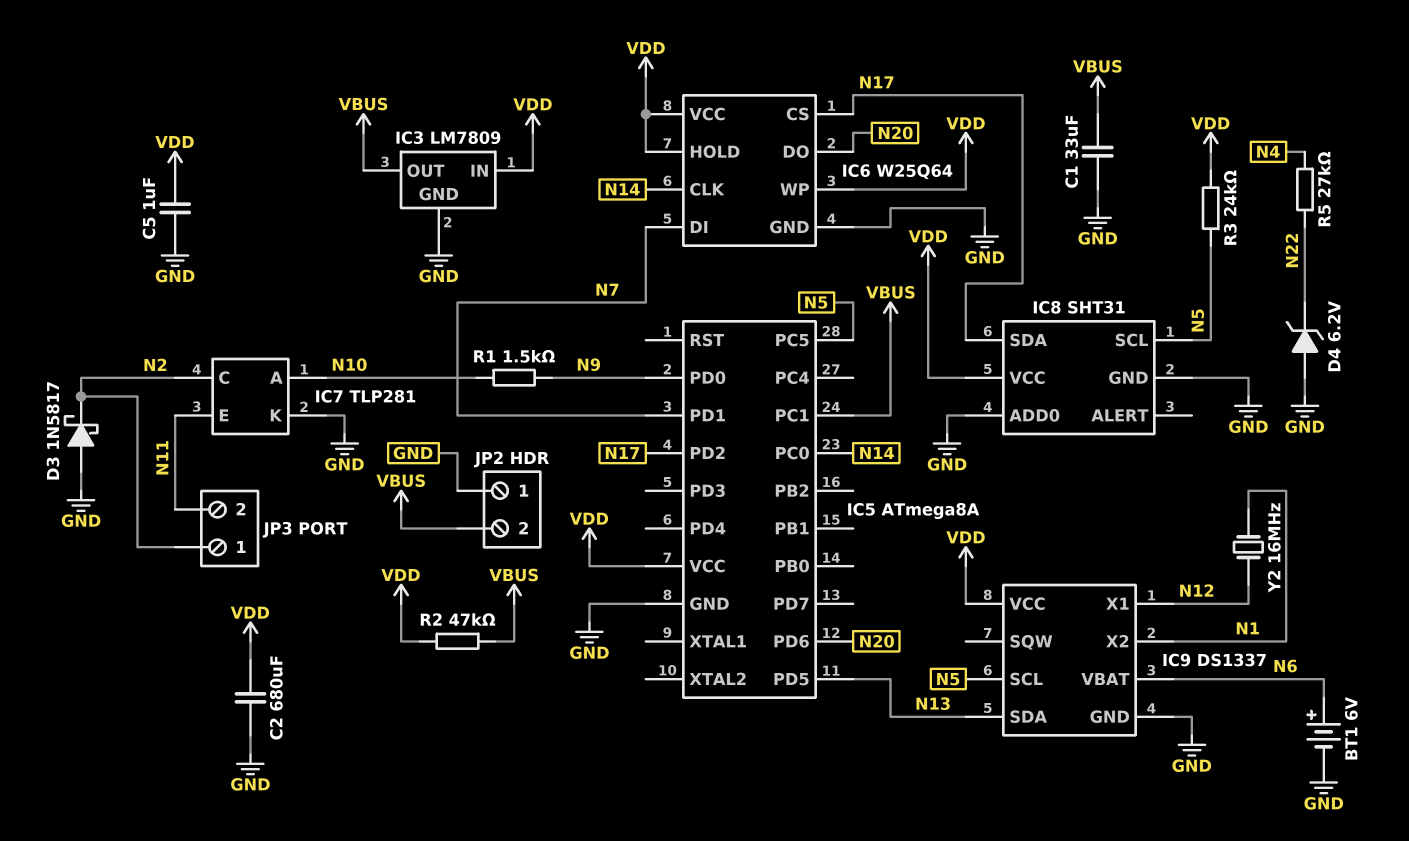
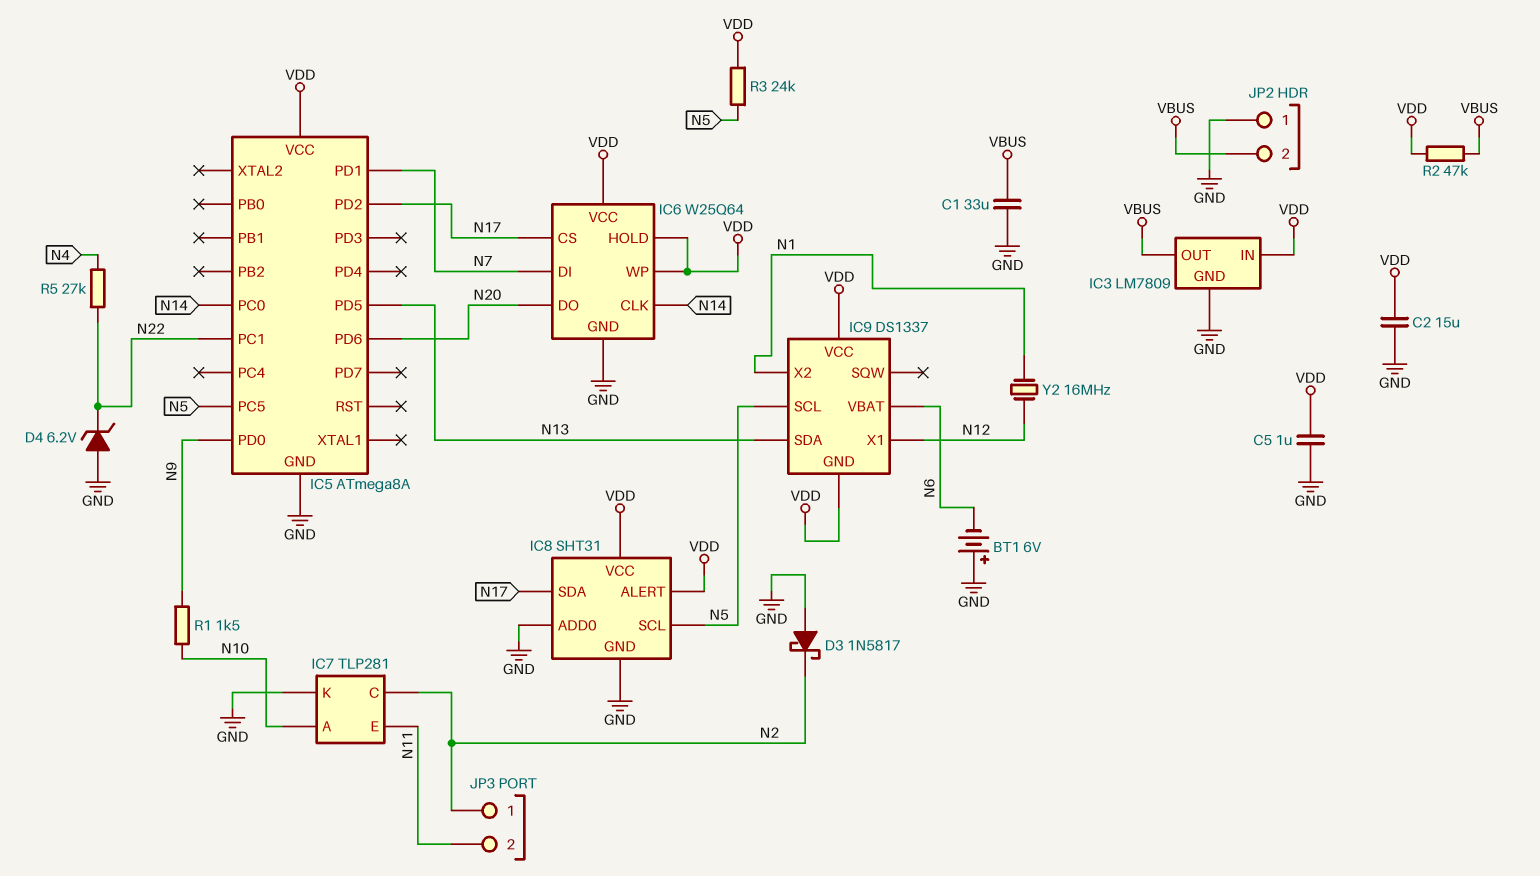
BT1: 6V (plus N6, minus GND) -> 6V (plus GND, minus N6)
C2: 680uF (GND, VDD) -> 15uF (GND, VDD)
IC5 pin PC1: VBUS -> N22
IC8 pin ALERT: none -> VDD
IC9 pin GND: GND -> VDD

